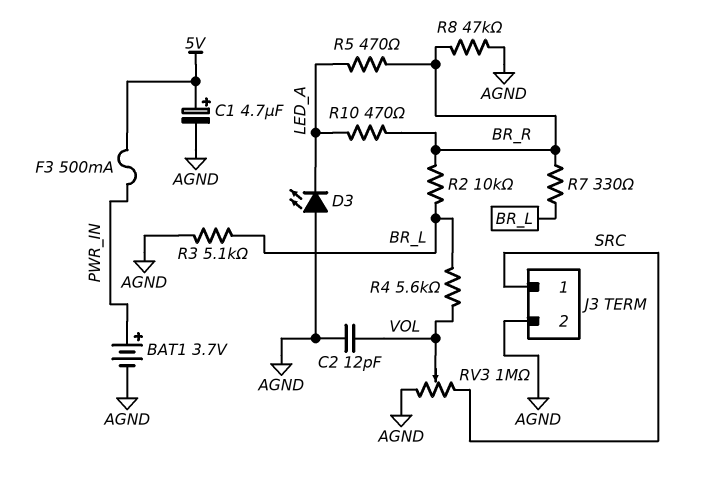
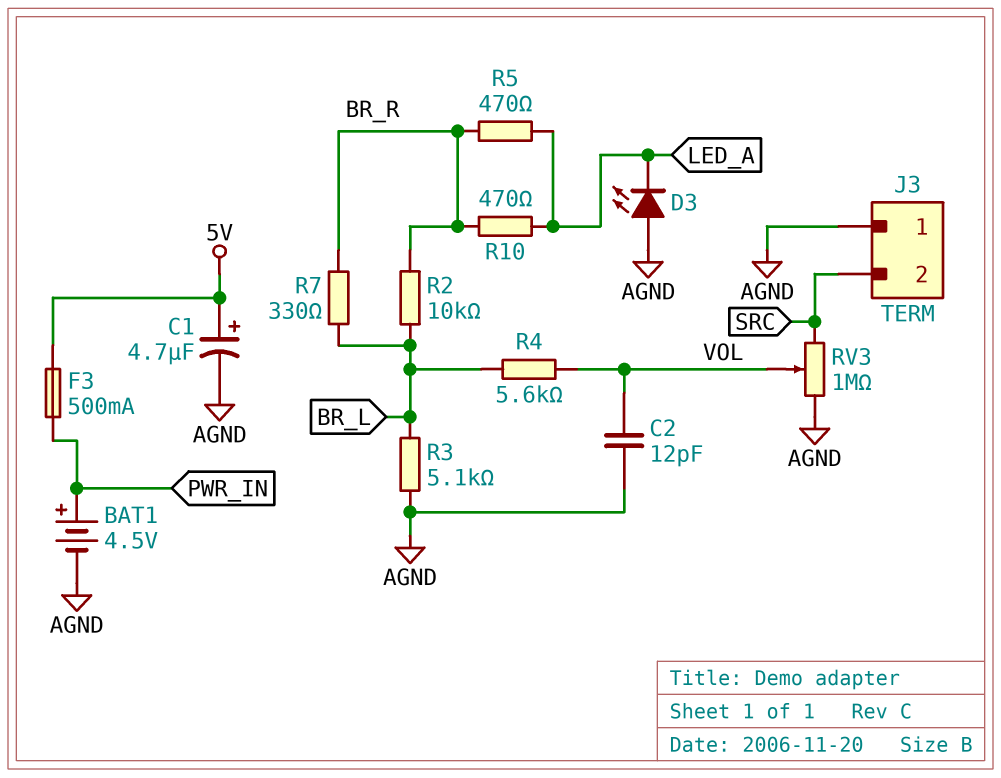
BAT1: 3.7V (plus PWR_IN, minus AGND) -> 4.5V (plus PWR_IN, minus AGND)
J3 pin 1: SRC -> AGND
J3 pin 2: AGND -> SRC
R8: 47k (AGND, BR_R) -> none

